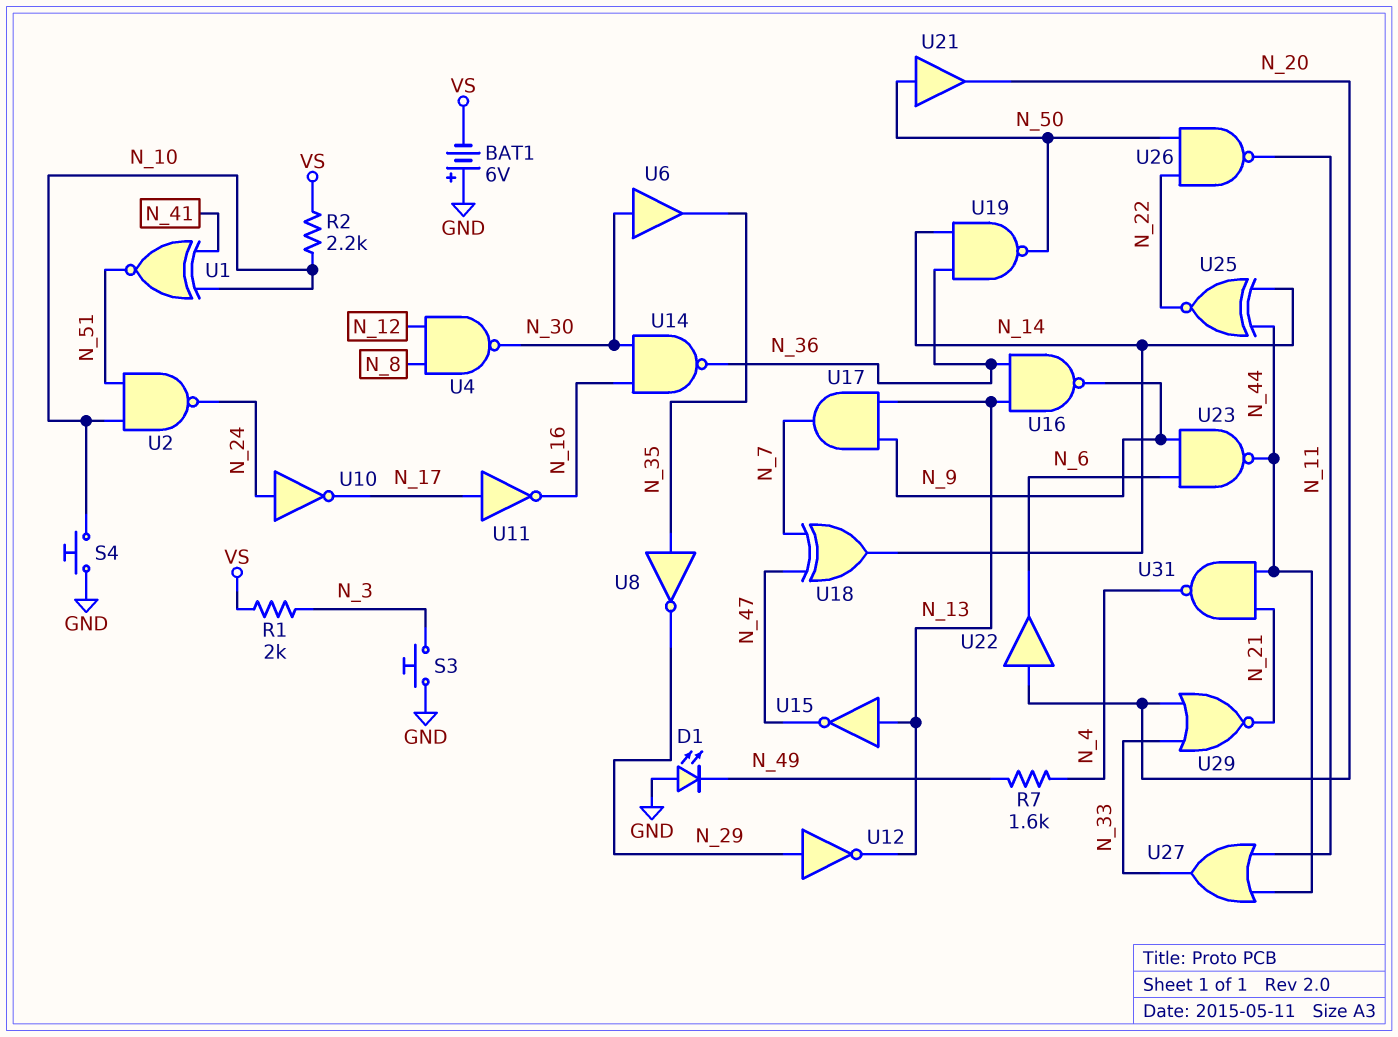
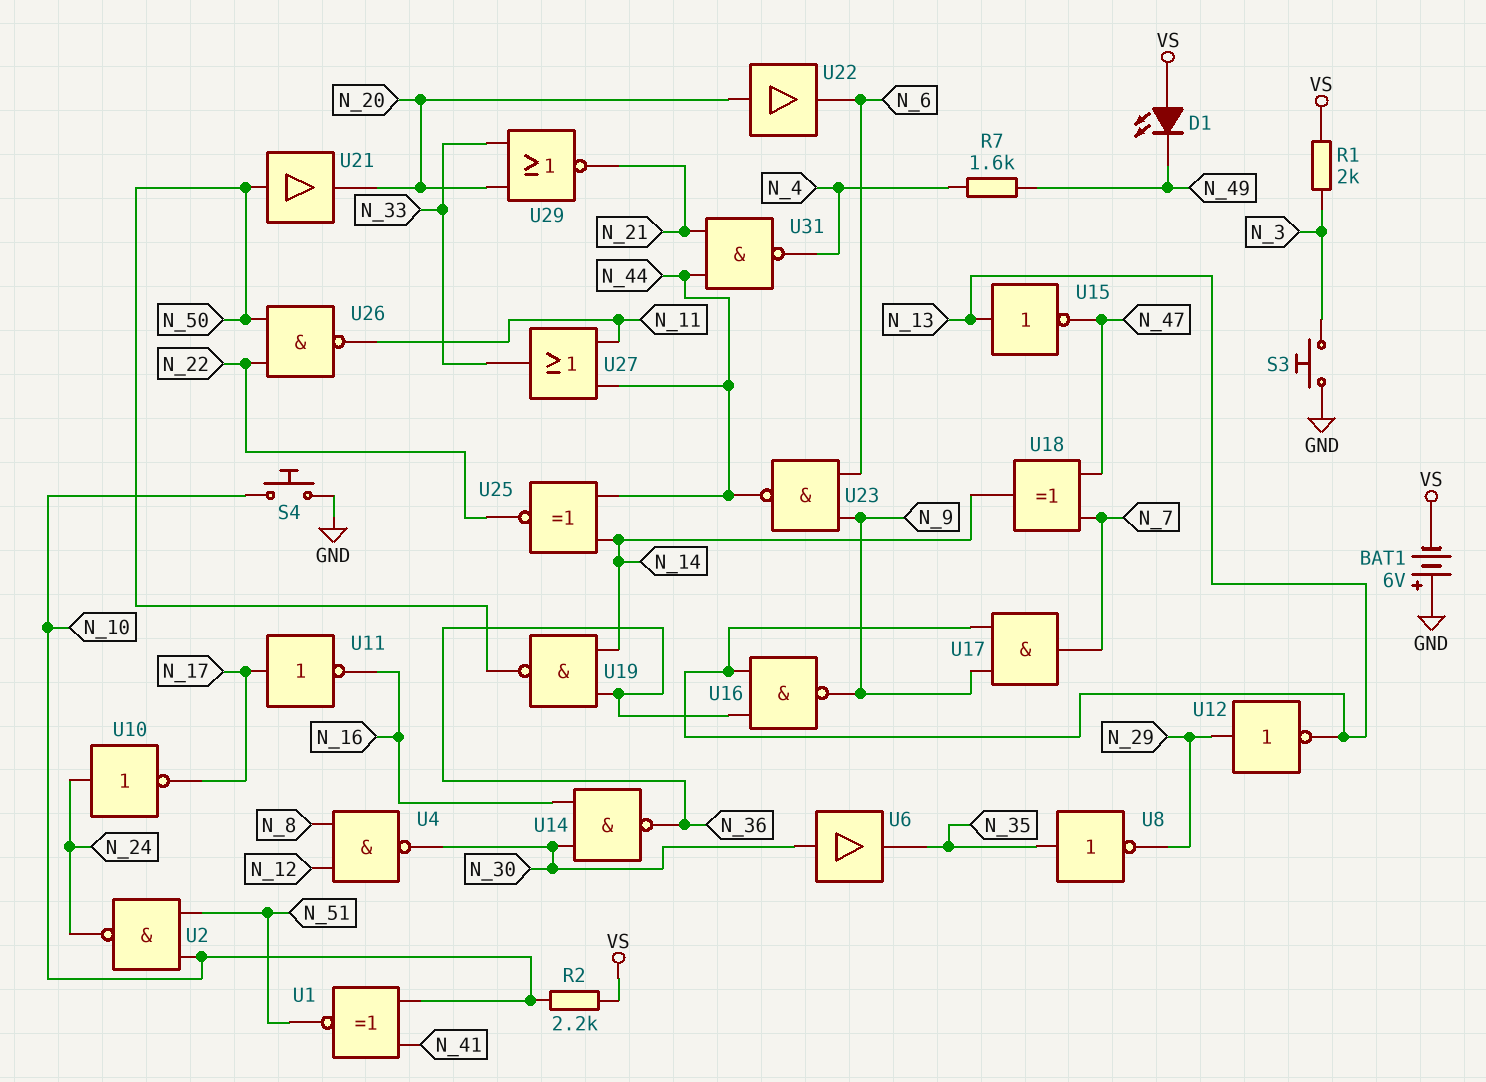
D1: LED (A GND, K N_49) -> LED (A VS, K N_49)

